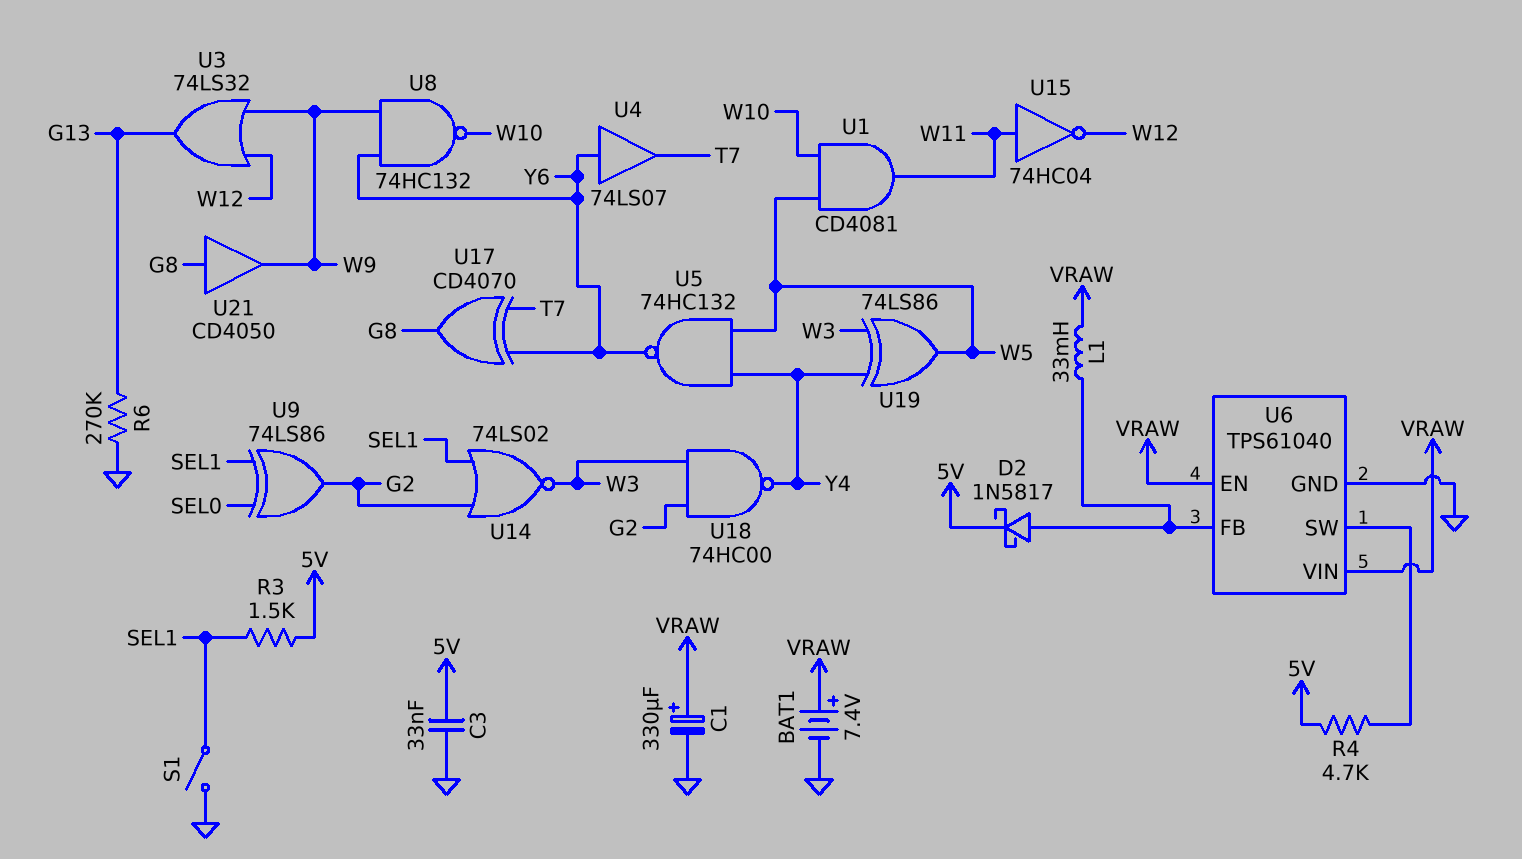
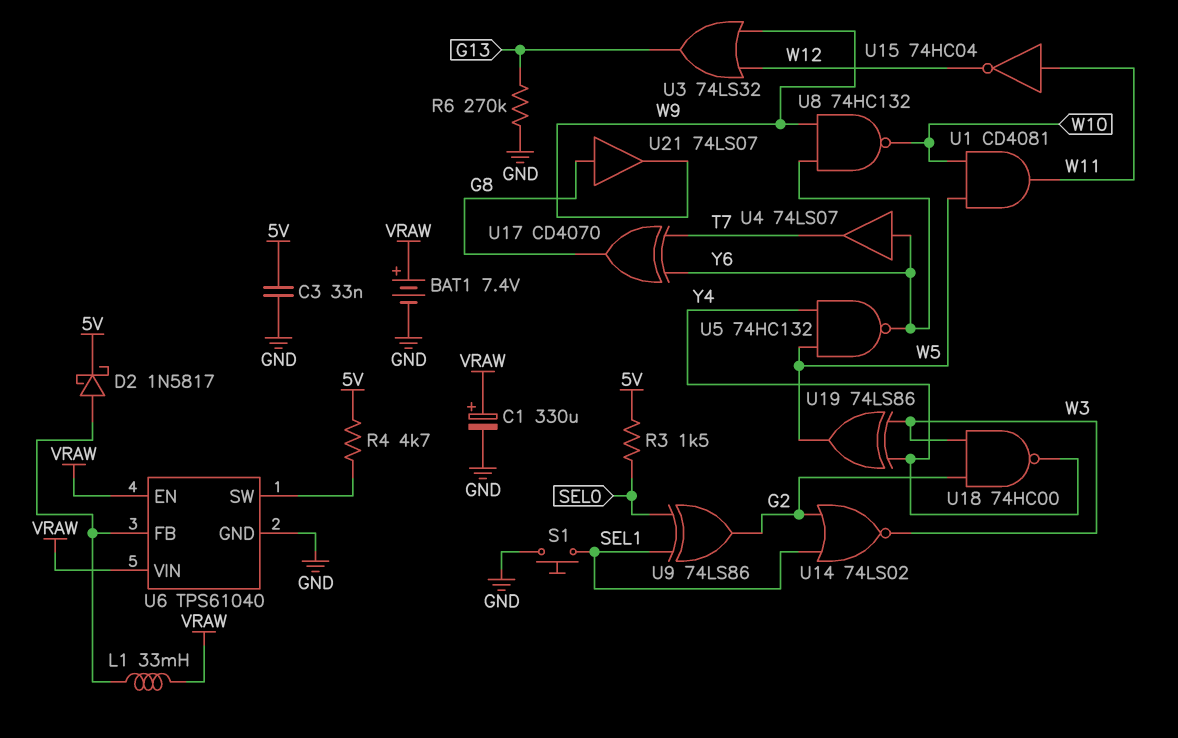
R3: 1.5k (5V, SEL1) -> 1.5k (5V, SEL0)
S1: switch (GND, SEL1) -> button (GND, SEL1)
U21: buffer CD4050 (in G8, out W9) -> buffer 74LS07 (in G8, out W9)

